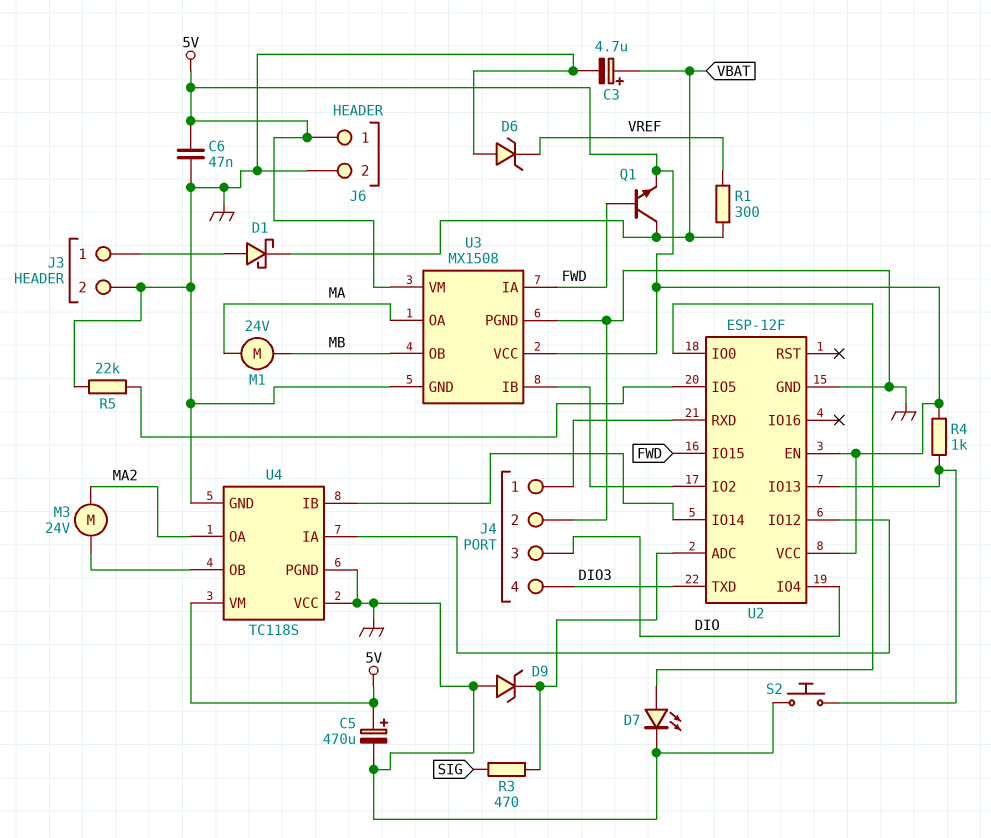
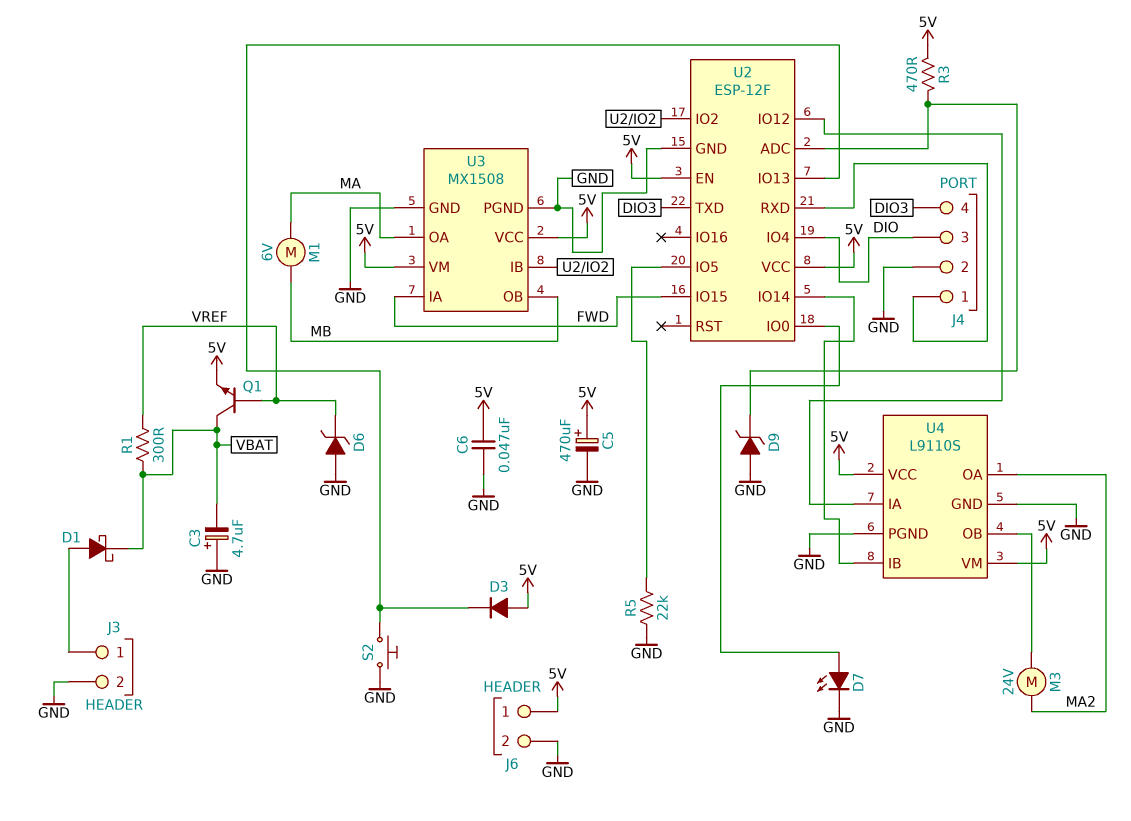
C3: 4.7uF (plus VBAT, minus GND) -> 4.7uF (plus GND, minus VBAT)
D3: none -> diode (A 5V, K U2/IO13)
M1: motor 24V (MA, MB) -> motor 6V (MA, MB)
Q1: NPN (B FWD, C VBAT, E 5V) -> NPN (B VREF, C VBAT, E 5V)
R3: 470 (SIG, U2/ADC) -> 470 (5V, U2/ADC)
R4: 1k (5V, U2/IO13) -> none
U4: TC118S -> L9110S
U4 pin VCC: GND -> 5V

